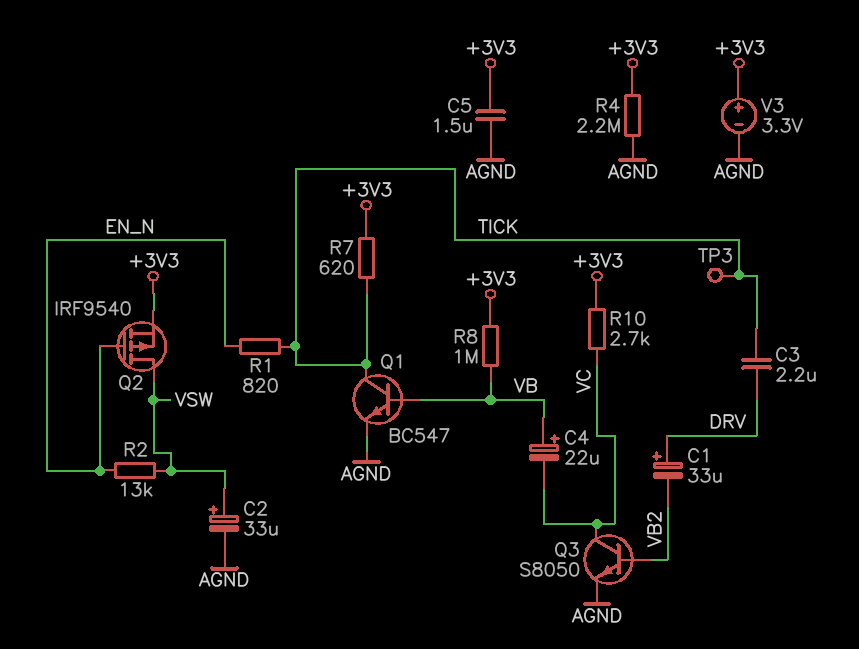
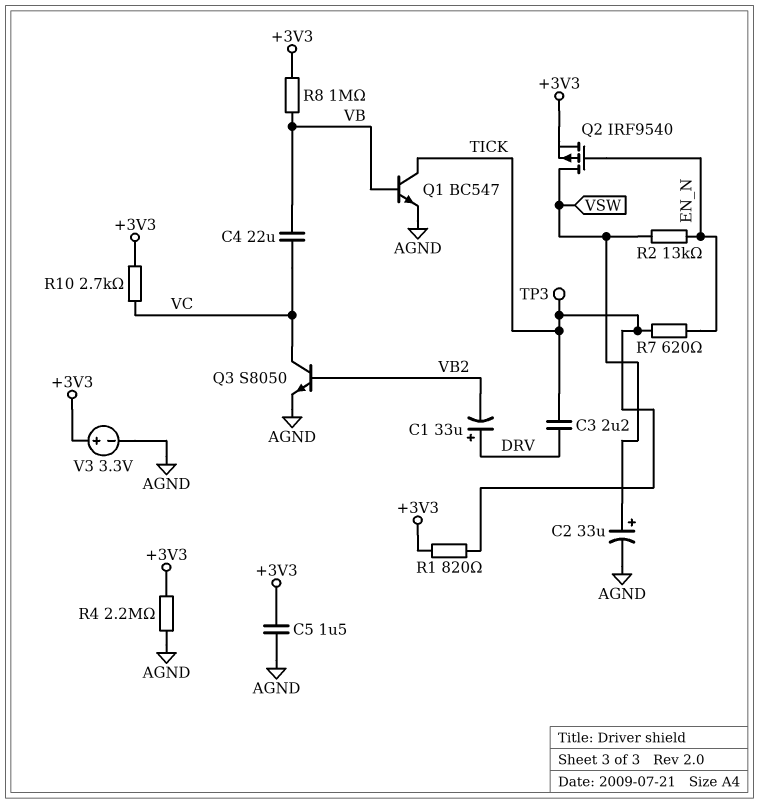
C4: 22uF (plus VB, minus VC) -> 22uF (VB, VC)
R1: 820 (EN_N, TICK) -> 820 (+3V3, TICK)
R7: 620 (+3V3, TICK) -> 620 (EN_N, TICK)

